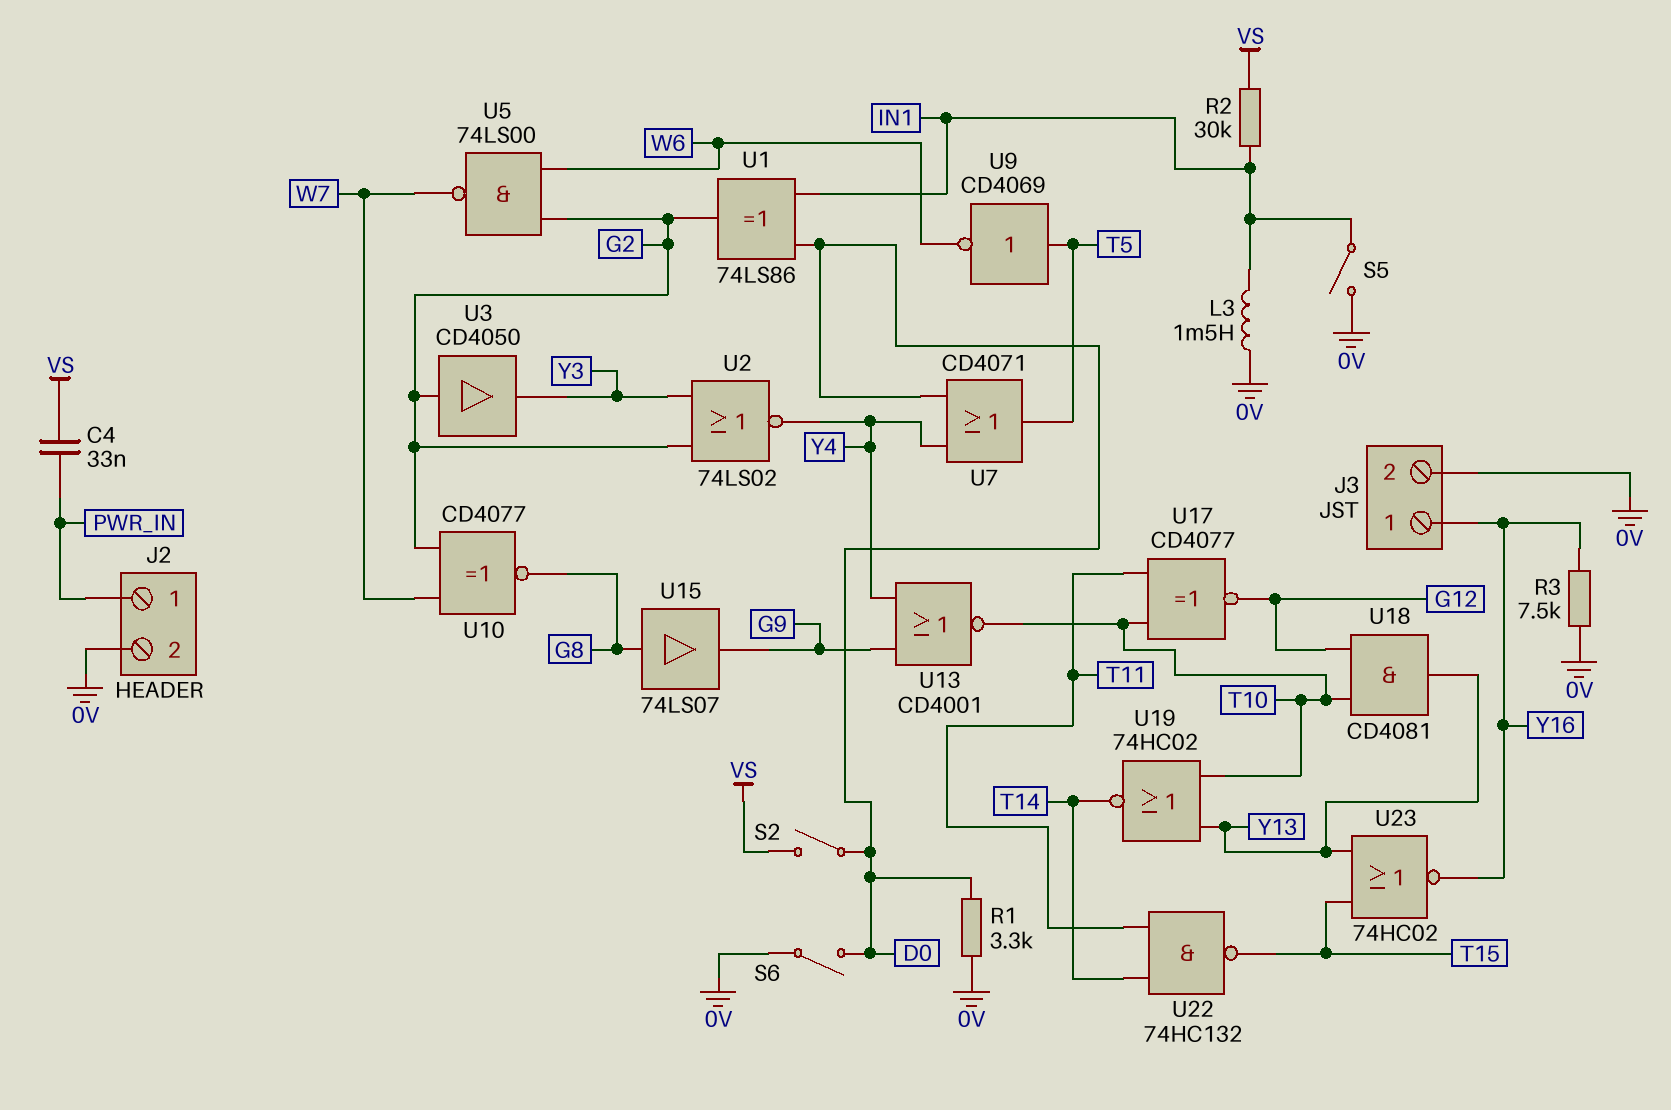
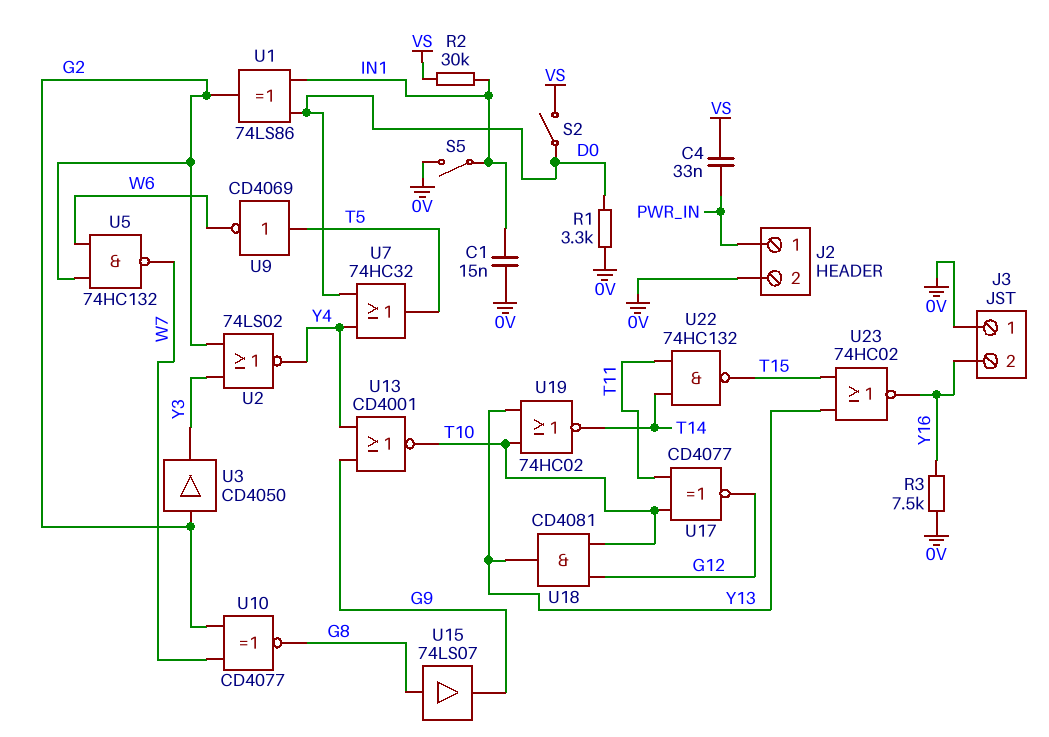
C1: none -> 15nF (0V, IN1)
J3 pin 1: Y16 -> 0V
J3 pin 2: 0V -> Y16
L3: 1.5mH (0V, IN1) -> none
S6: switch (0V, D0) -> none
U5: NAND 74LS00 (in G2, in W6, out W7) -> NAND 74HC132 (in G2, in W6, out W7)
U7: OR CD4071 (in D0, in Y4, out T5) -> OR 74HC32 (in D0, in Y4, out T5)

